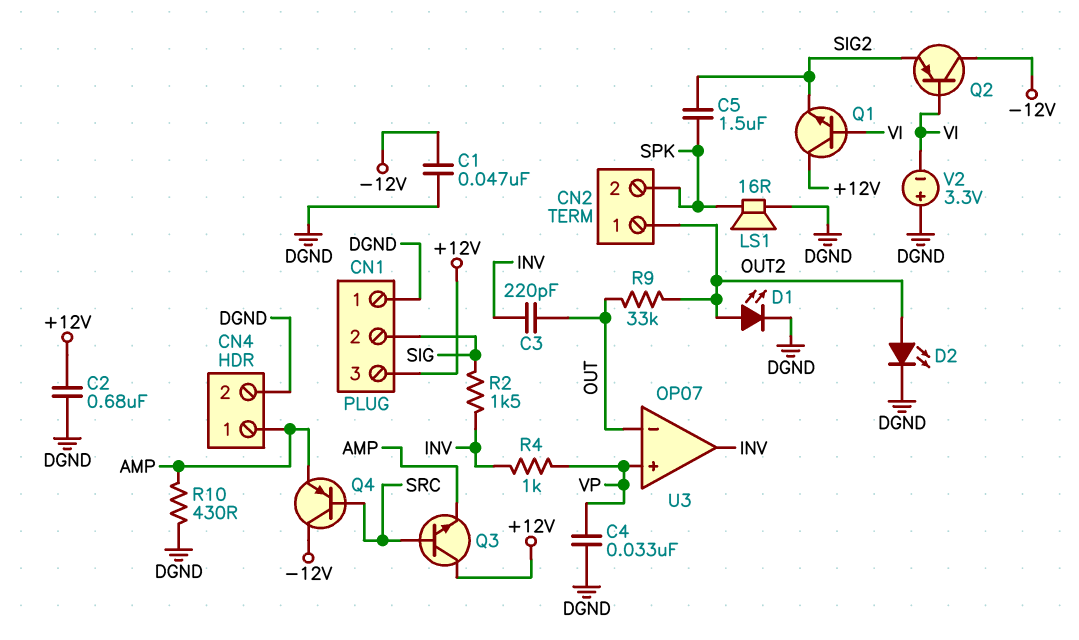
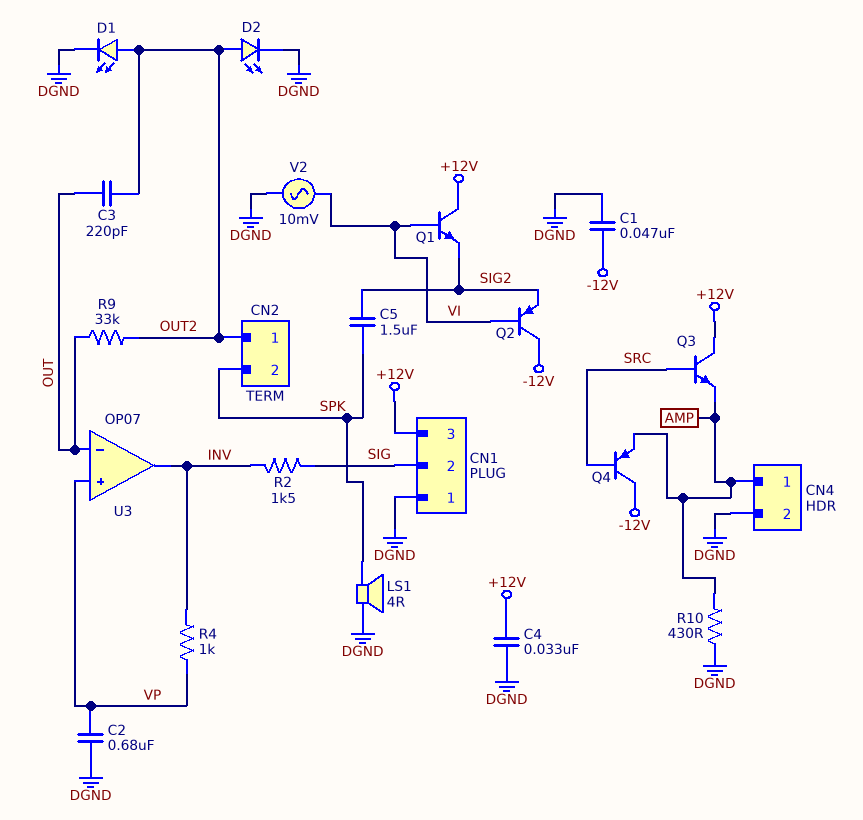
C2: 680nF (+12V, DGND) -> 680nF (DGND, VP)
C3: 220pF (INV, OUT) -> 220pF (OUT, OUT2)
C4: 33nF (DGND, VP) -> 33nF (+12V, DGND)
LS1: speaker 16R (DGND, SPK) -> speaker 4R (DGND, SPK)
V2: 3.3V (plus DGND, minus VI) -> AC 10mV (DGND, VI)

